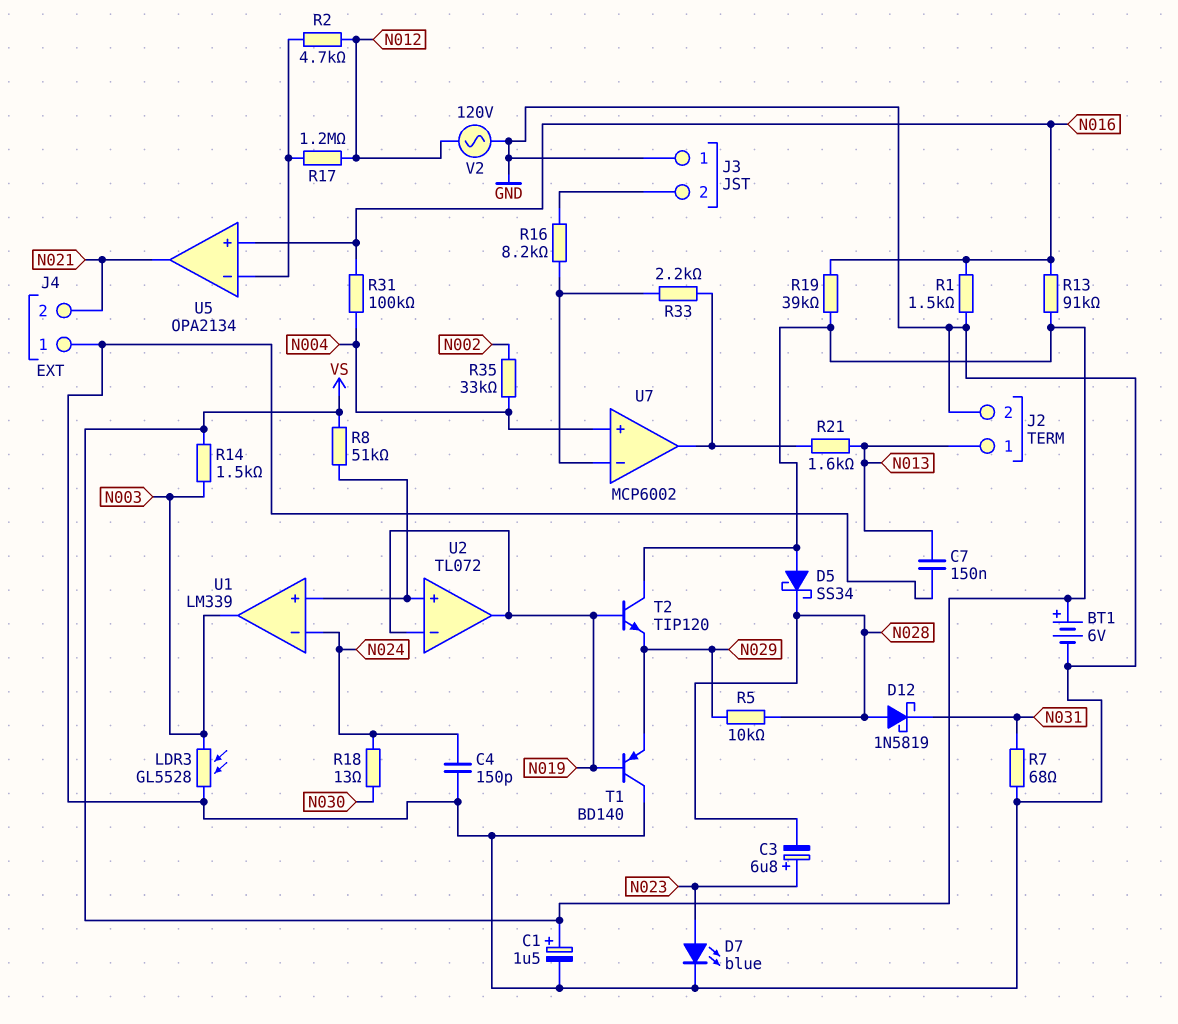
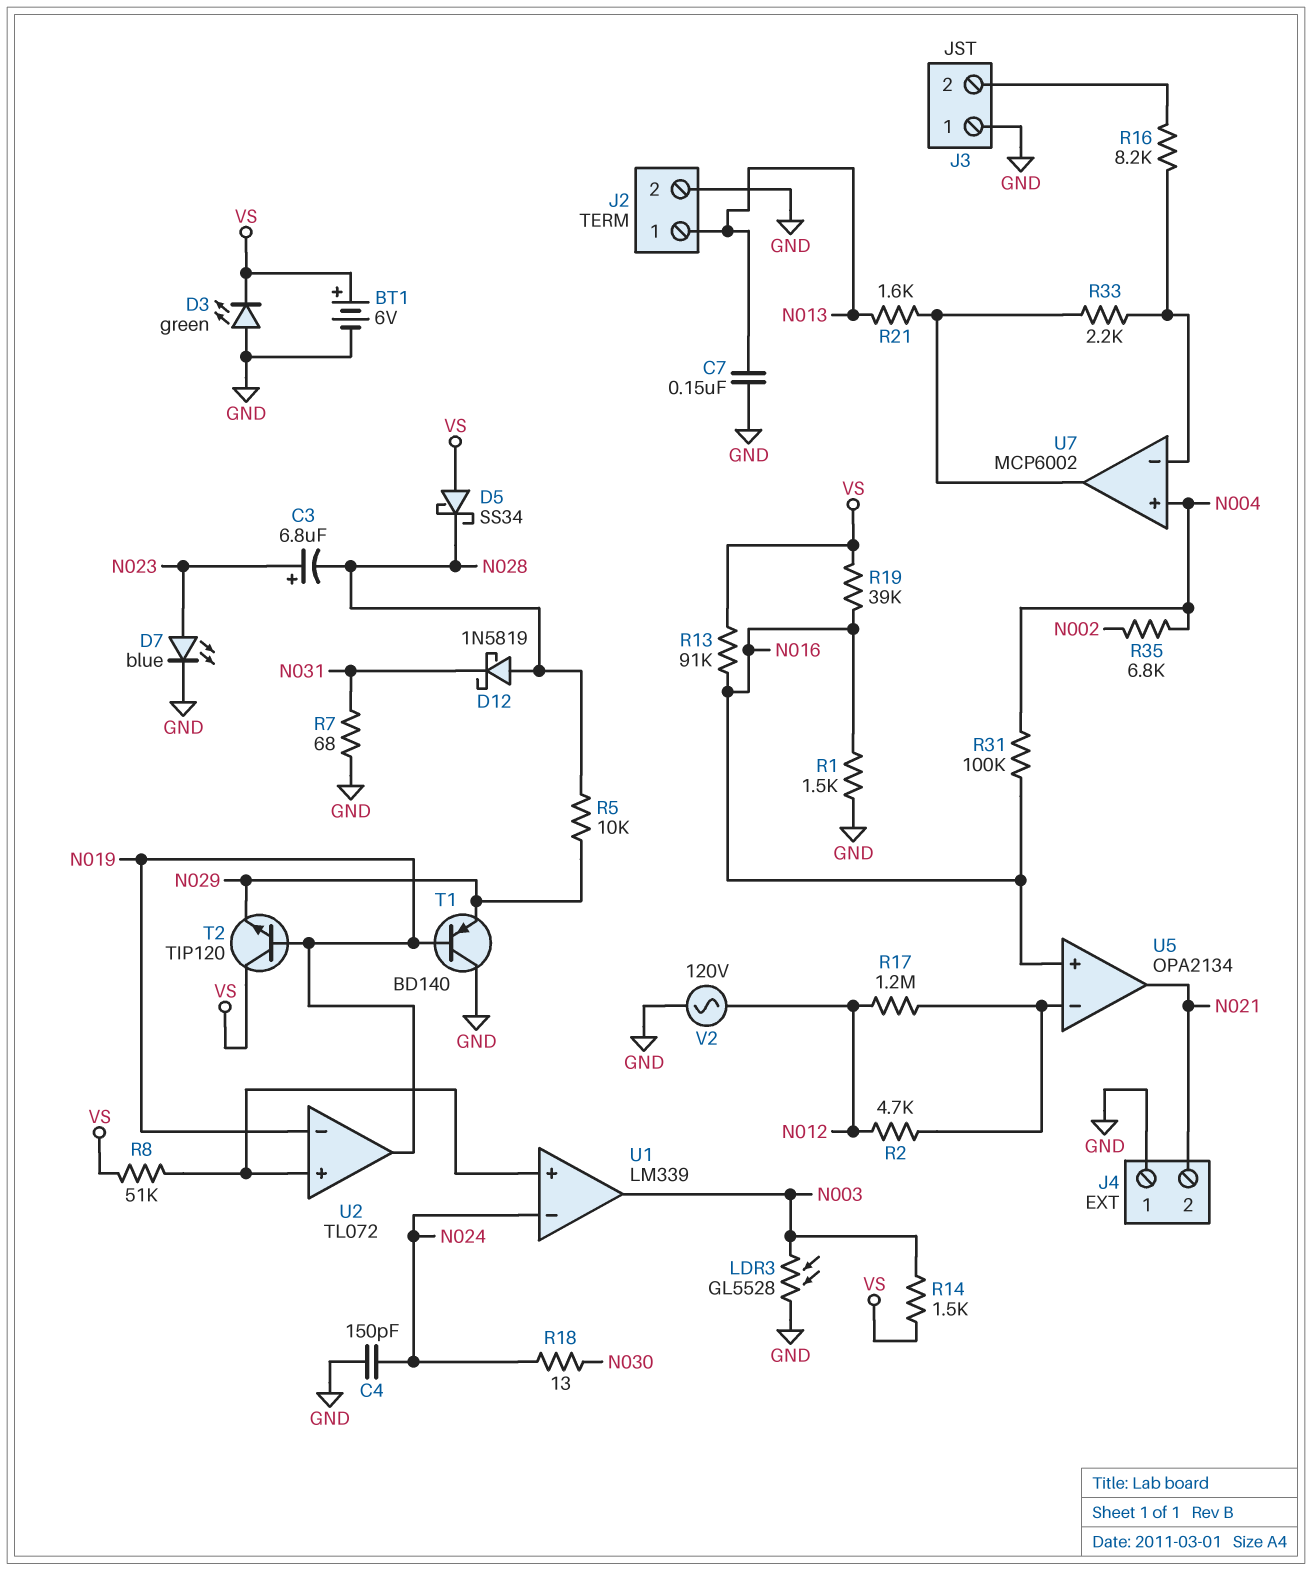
C1: 1.5uF (plus VS, minus GND) -> none
D3: none -> LED green (A GND, K VS)
R35: 33k (N002, N004) -> 6.8k (N002, N004)

